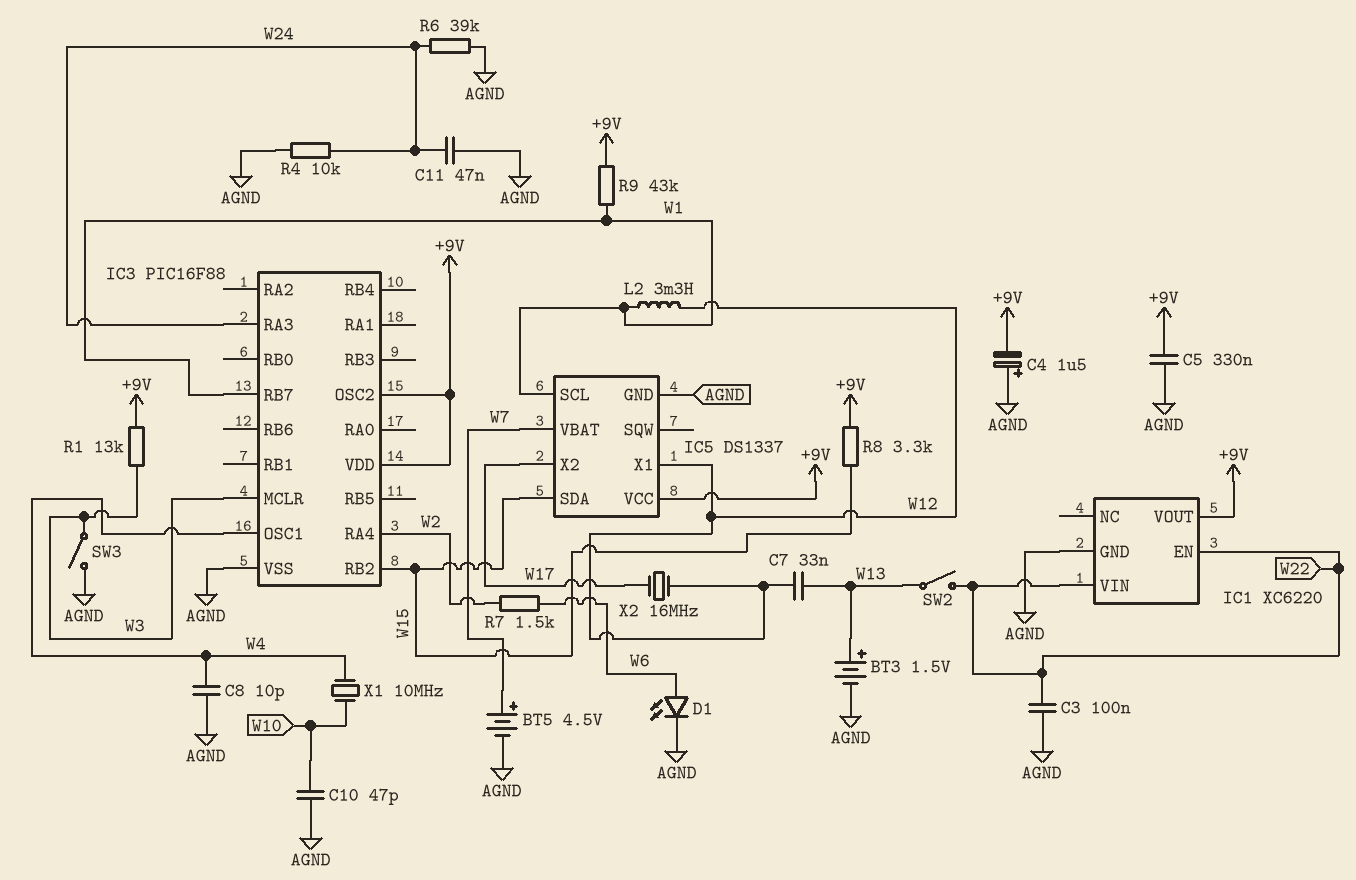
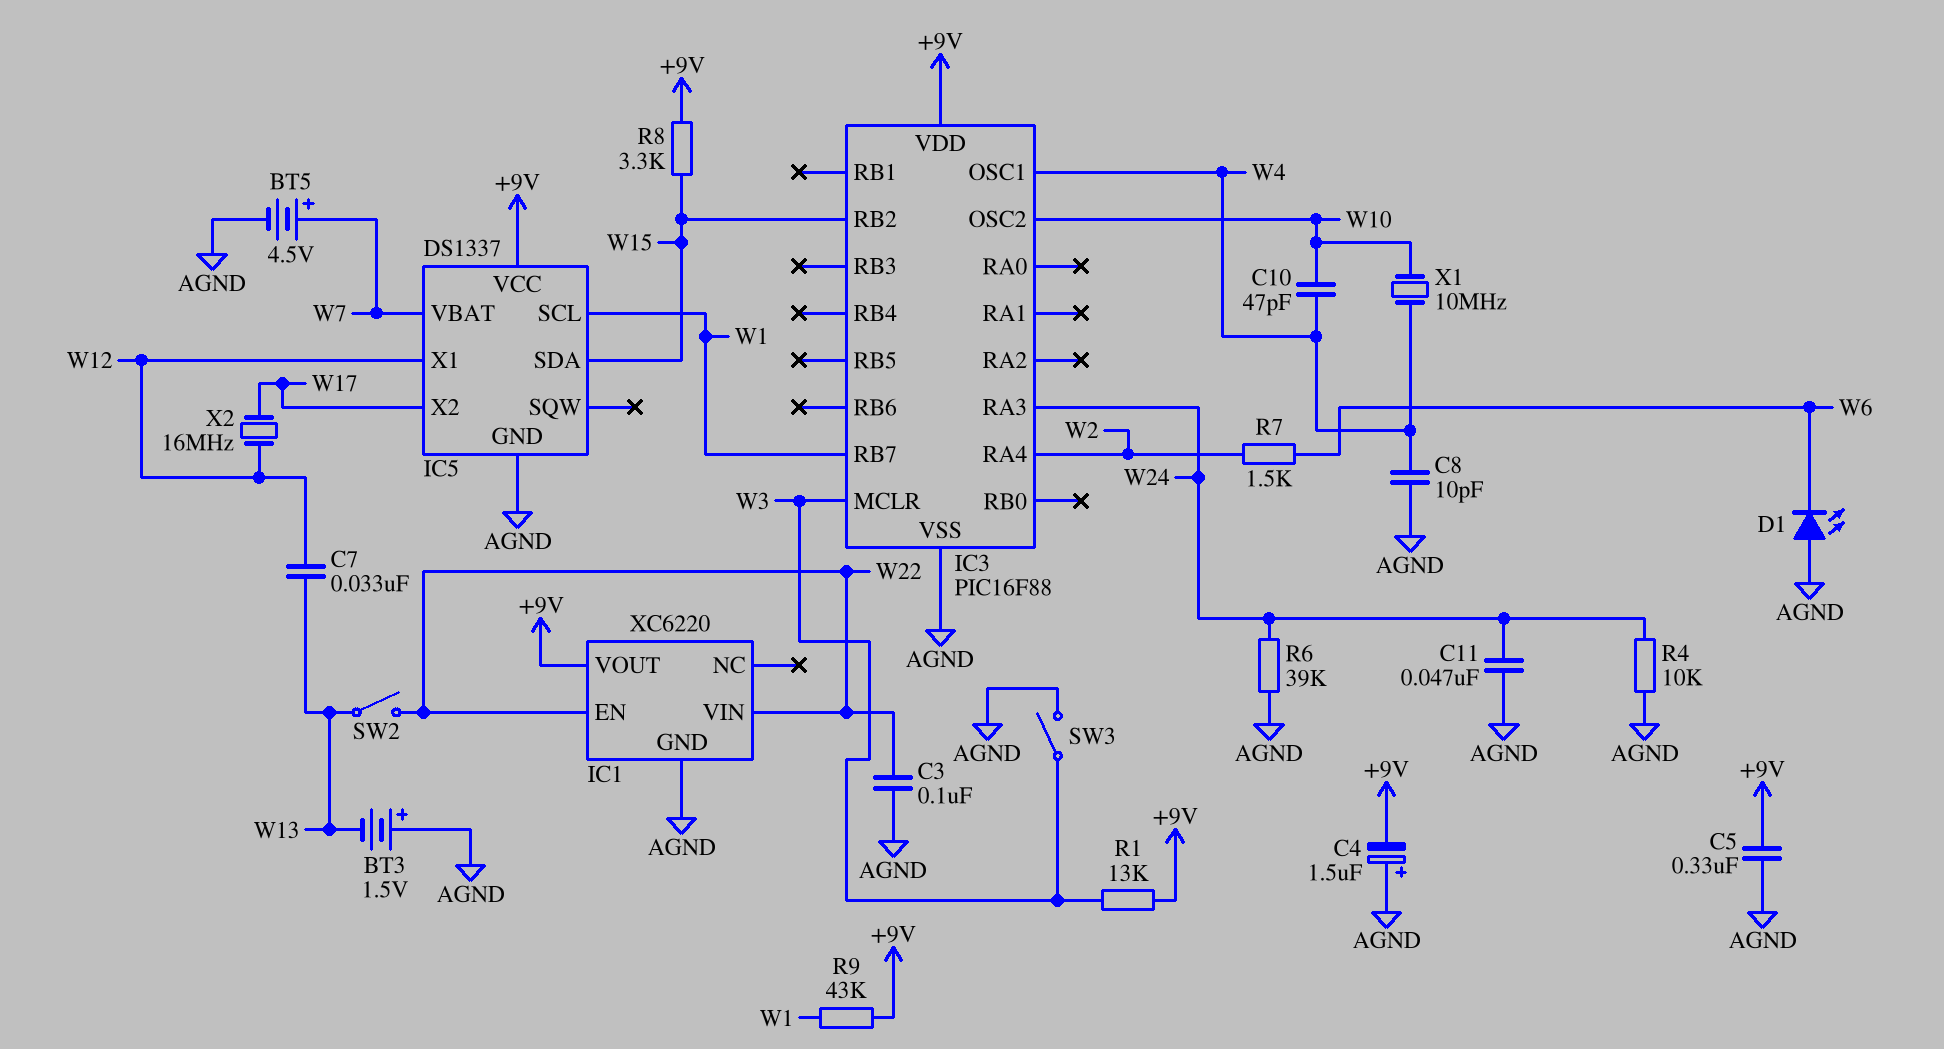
BT3: 1.5V (plus W13, minus AGND) -> 1.5V (plus AGND, minus W13)
C10: 47pF (AGND, W10) -> 47pF (W4, W10)
D1: LED (A W6, K AGND) -> LED (A AGND, K W6)
IC3 pin OSC2: +9V -> W10
L2: 3.3mH (W1, W12) -> none

